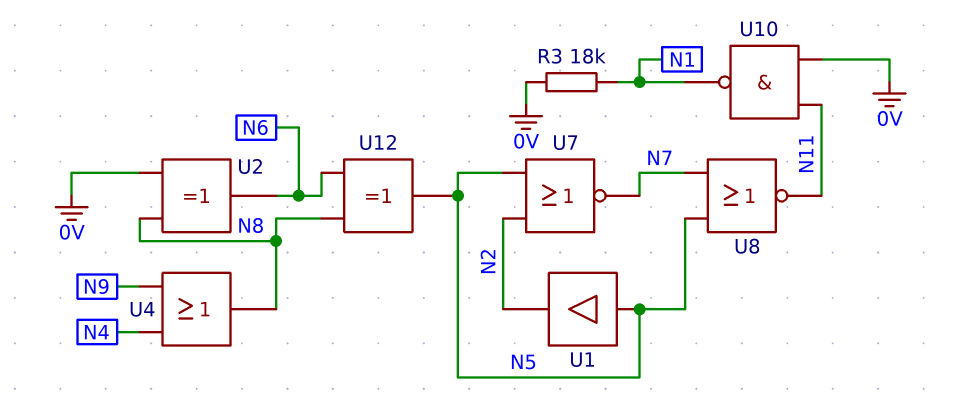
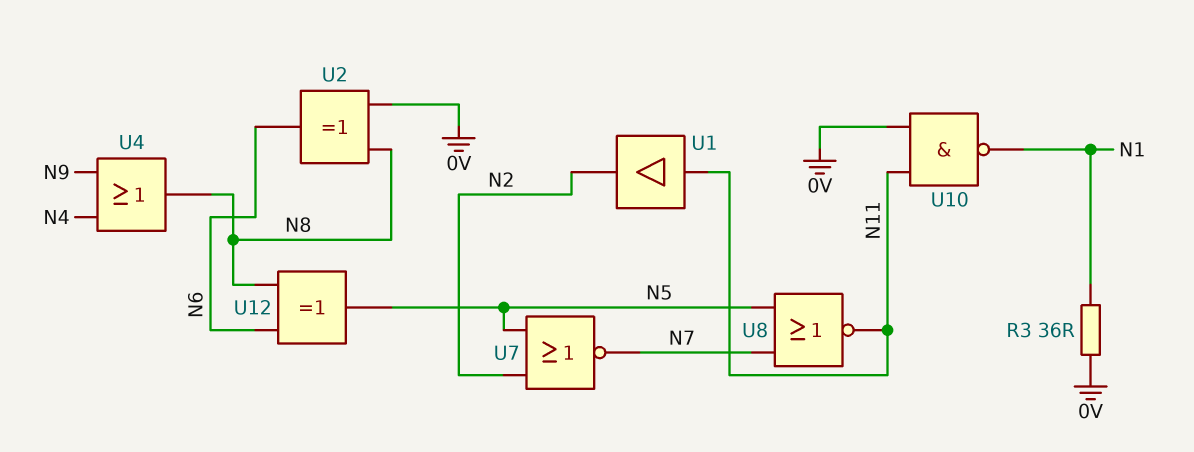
R3: 18k (0V, N1) -> 36 (0V, N1)
U1: buffer (in N5, out N2) -> buffer (in N11, out N2)

